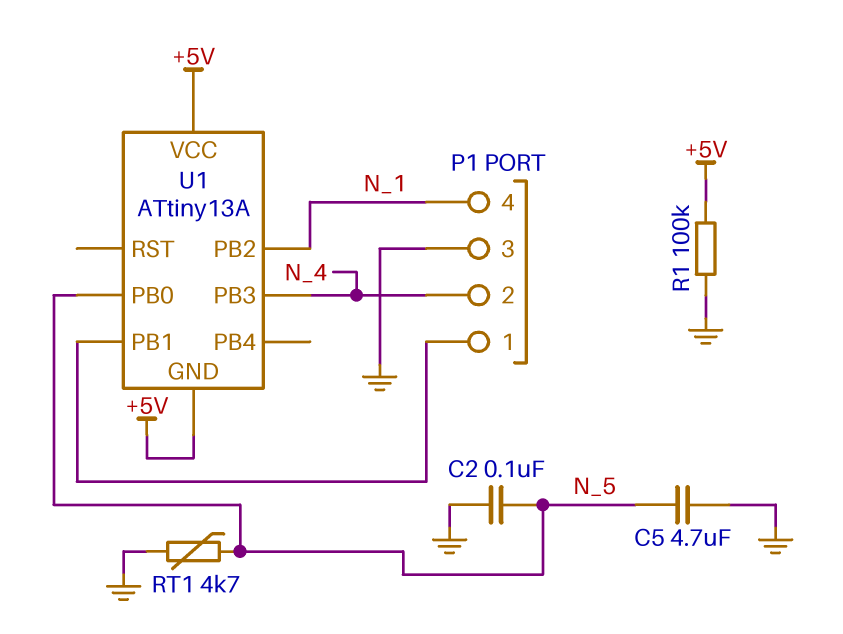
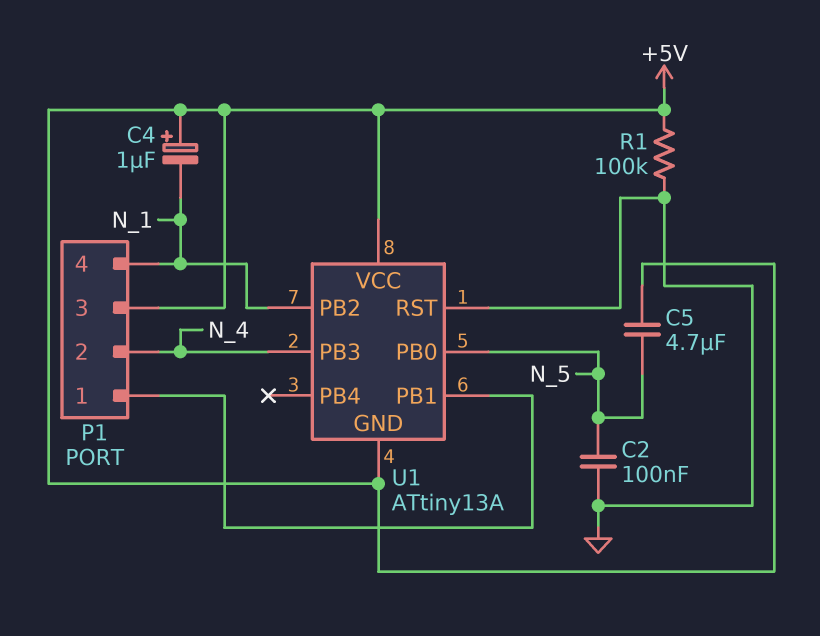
C4: none -> 1uF (plus +5V, minus N_1)
C5: 4.7uF (GND, N_5) -> 4.7uF (+5V, N_5)
P1 pin 3: GND -> +5V
RT1: 4.7k (GND, N_5) -> none
U1 pin RST: none -> GND

